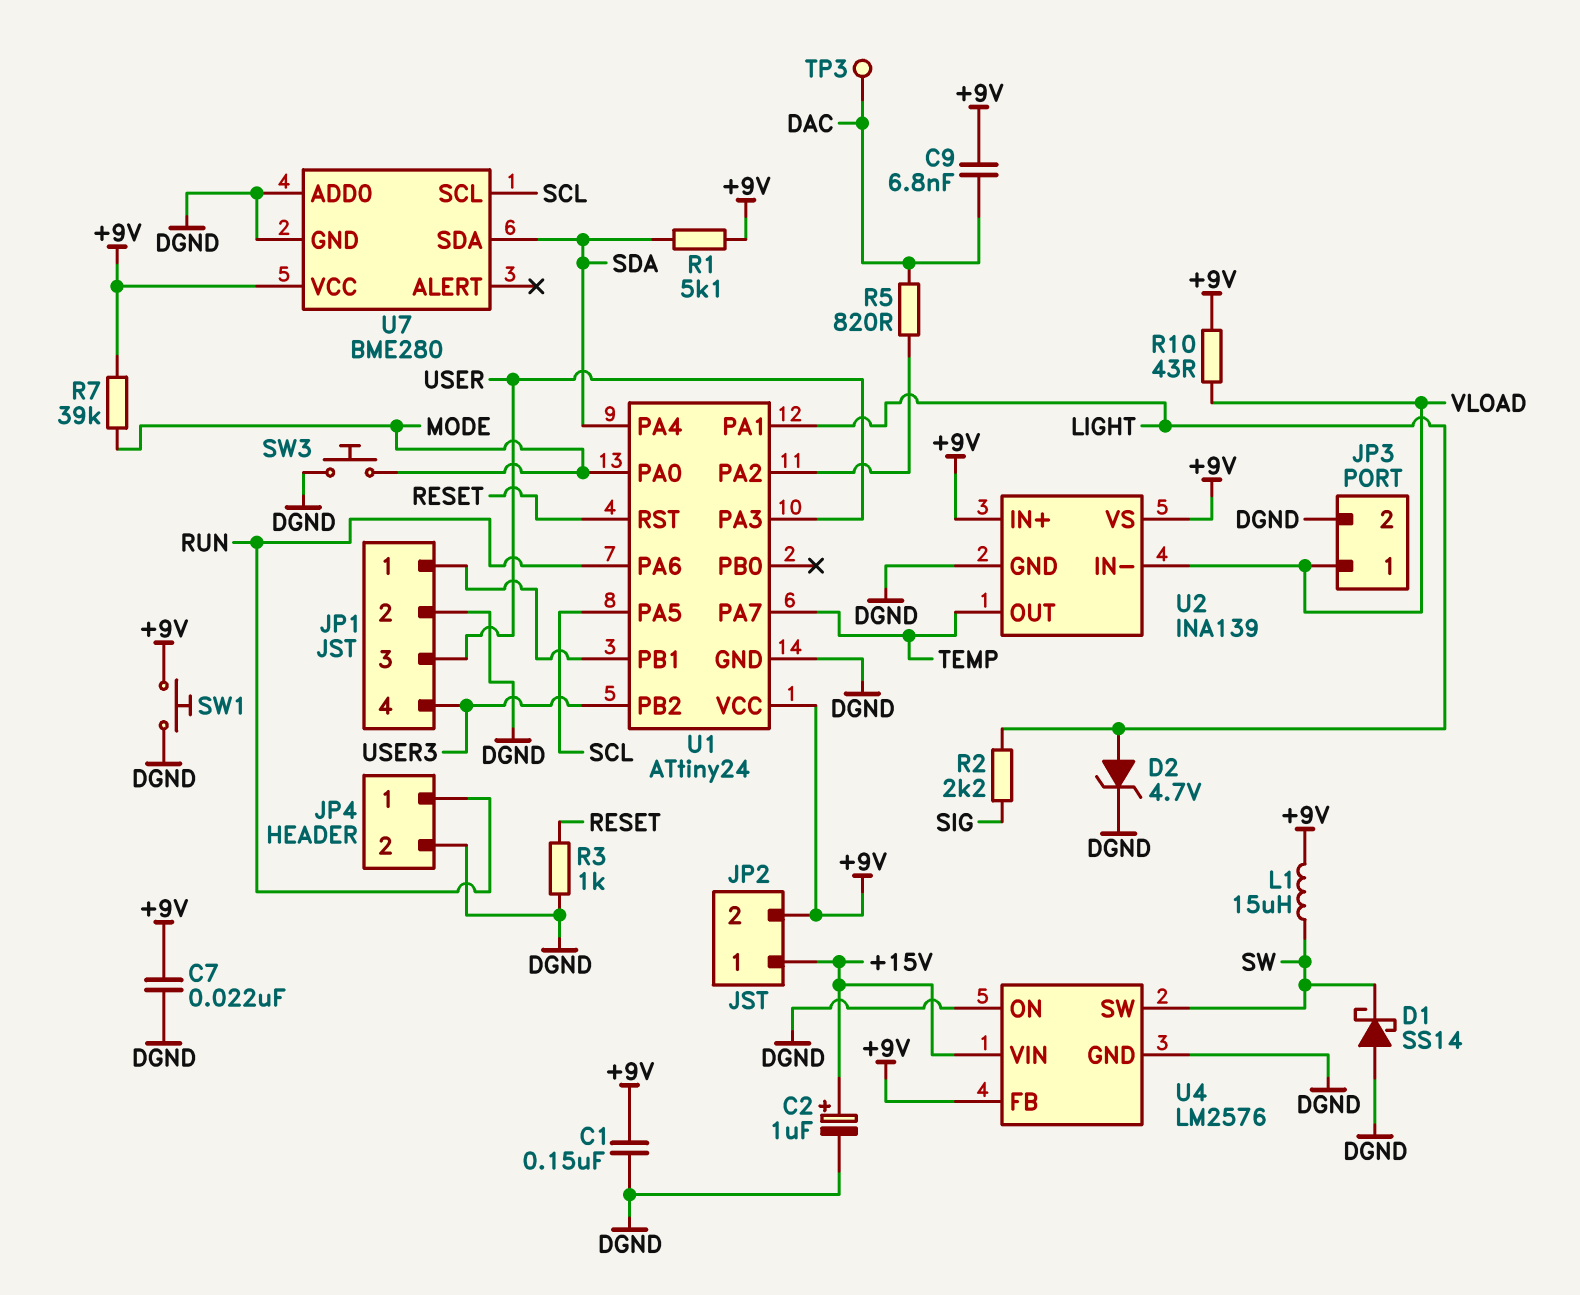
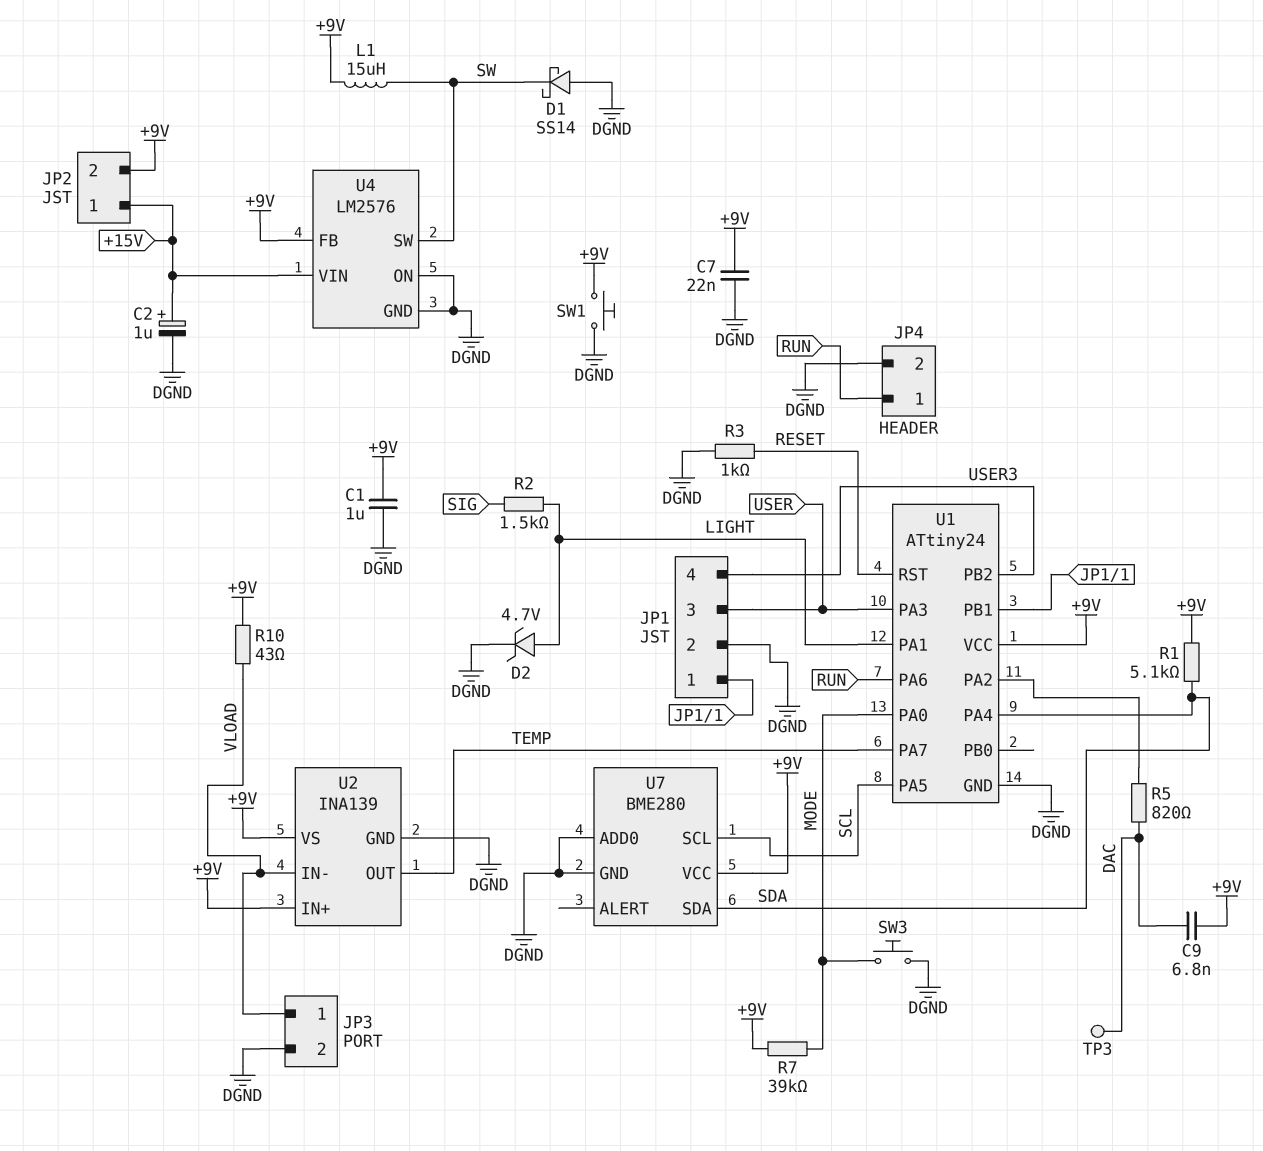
C1: 150nF (+9V, DGND) -> 1uF (+9V, DGND)
R2: 2.2k (LIGHT, SIG) -> 1.5k (LIGHT, SIG)

